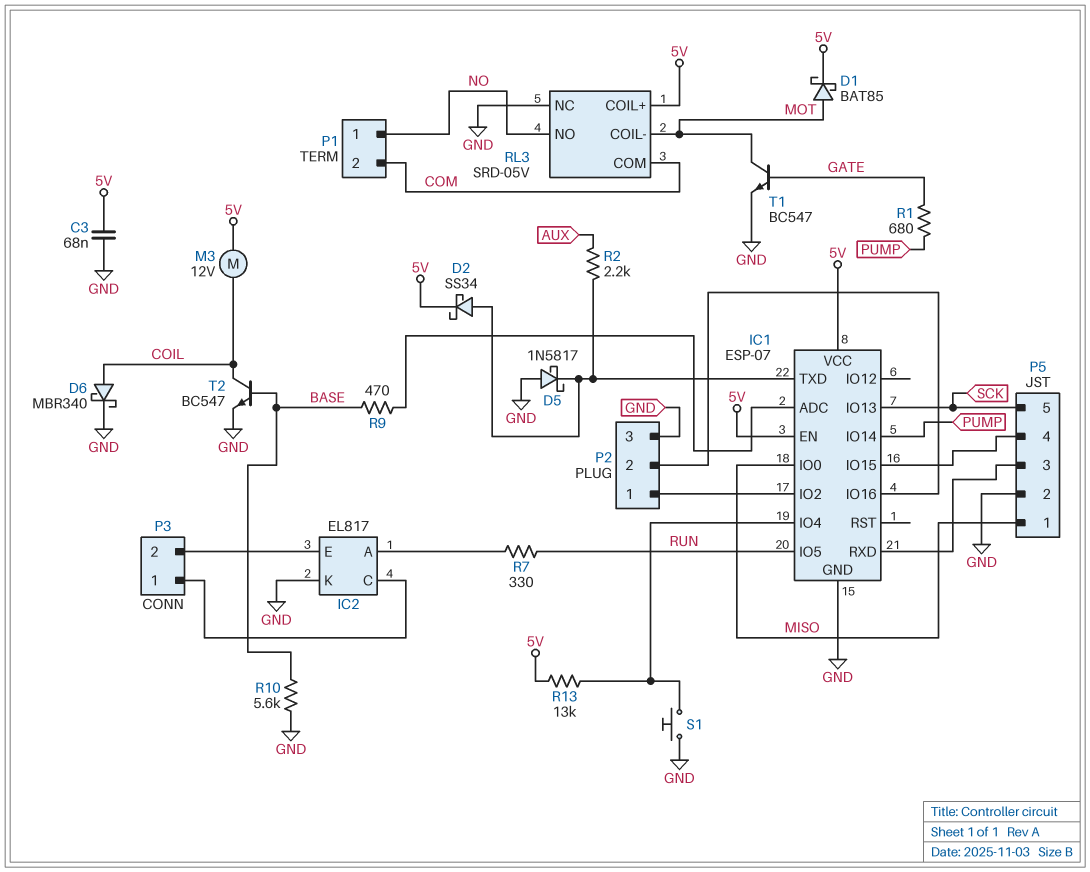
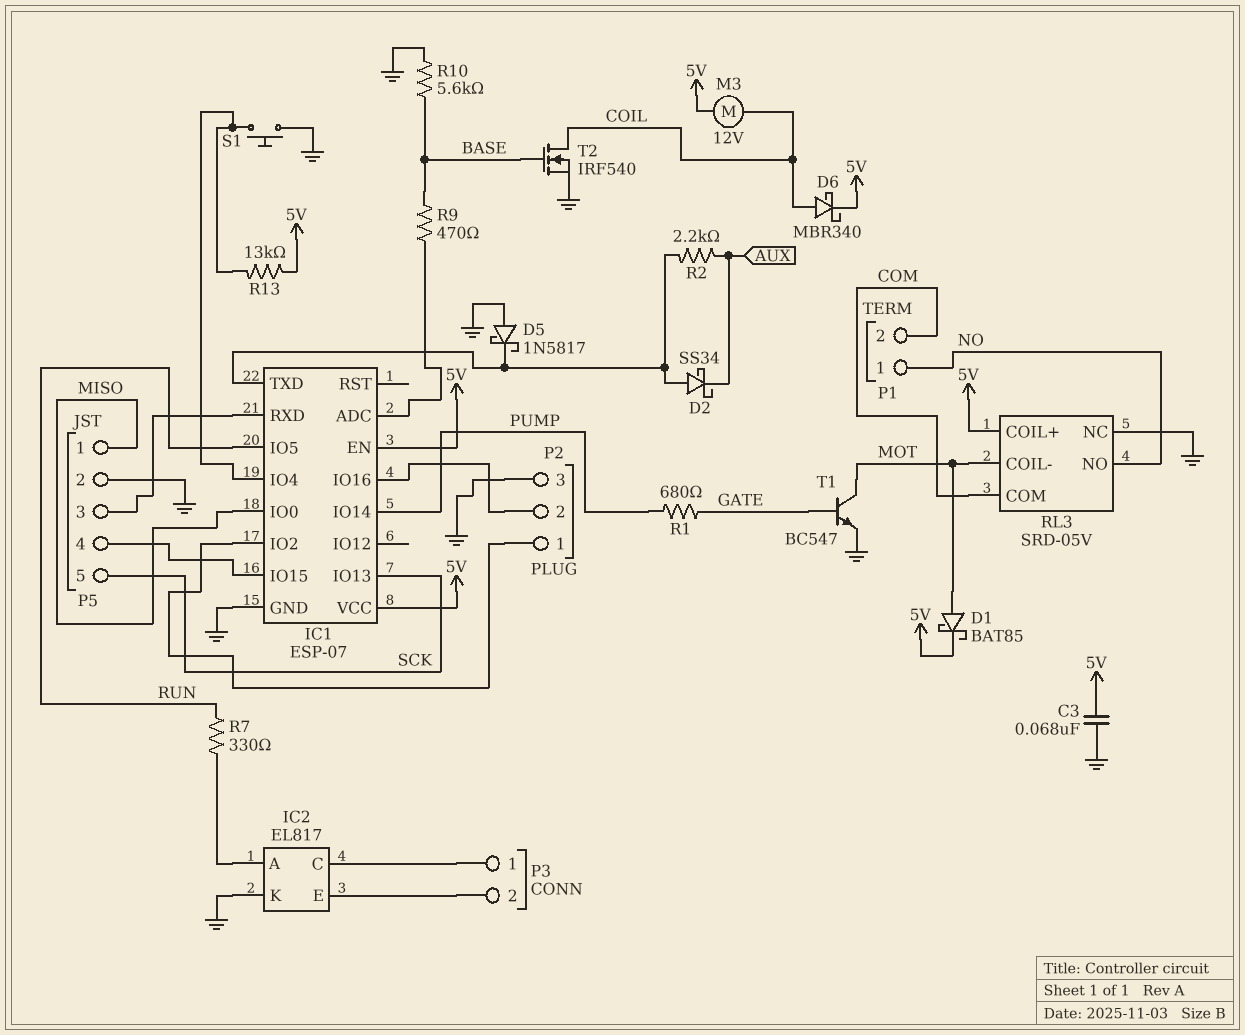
D2: schottky SS34 (A IC1/TXD, K 5V) -> schottky SS34 (A IC1/TXD, K AUX)
D6: schottky MBR340 (A COIL, K GND) -> schottky MBR340 (A COIL, K 5V)
T2: NPN BC547 (B BASE, C COIL, E GND) -> NMOS IRF540 (G BASE, D COIL, S GND)

